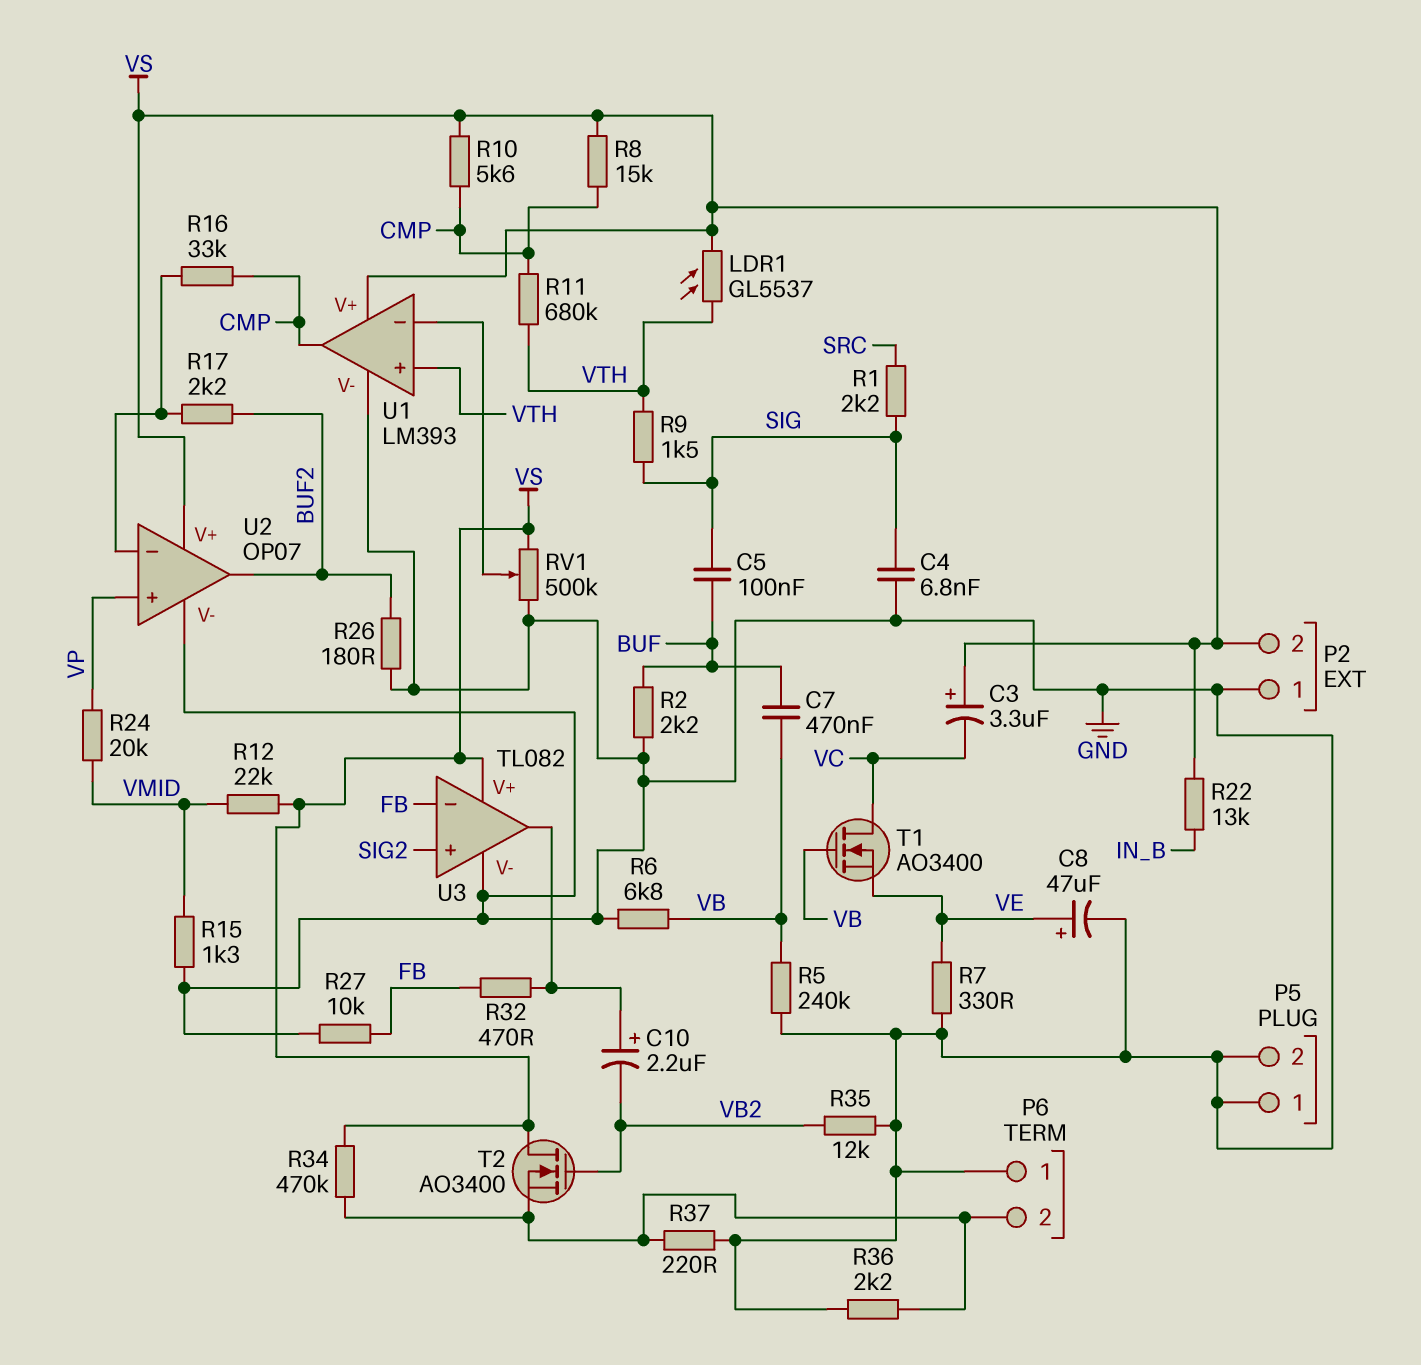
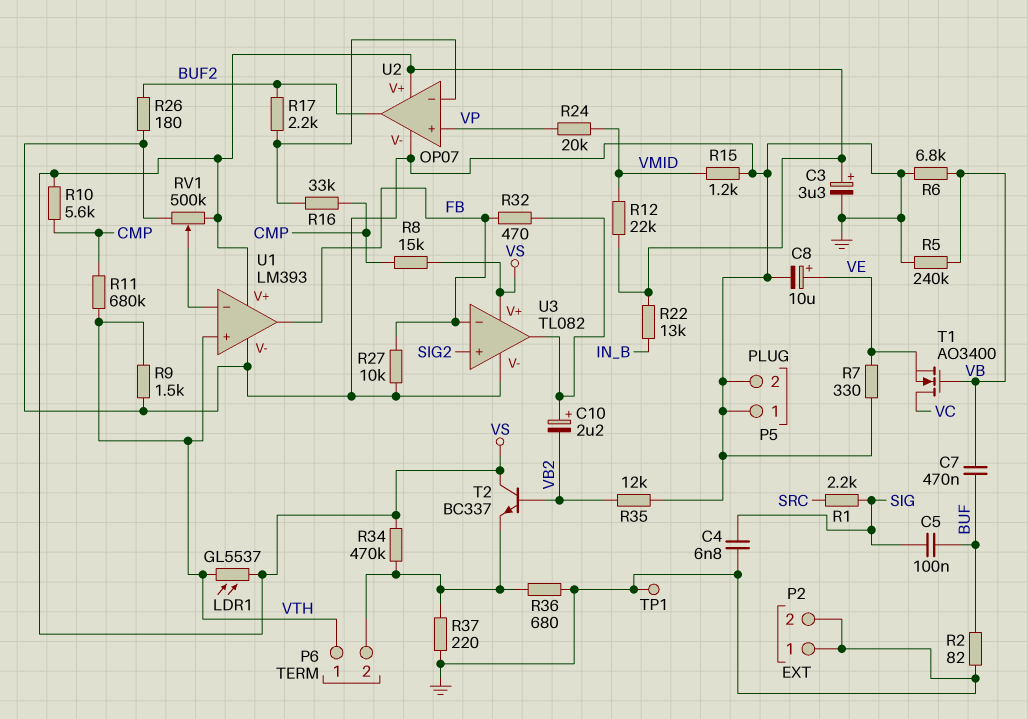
C3: 3.3uF (plus VS, minus VC) -> 3.3uF (plus VS, minus GND)
C8: 47uF (plus VE, minus GND) -> 10uF (plus VE, minus GND)
P2 pin 2: VS -> GND
P6 pin 1: GND -> VTH
R2: 2.2k (BUF, GND) -> 82 (BUF, GND)
R9: 1.5k (SIG, VTH) -> 1.5k (GND, VTH)
R15: 1.3k (GND, VMID) -> 1.2k (GND, VMID)
R36: 2.2k (GND, P6/2) -> 680 (GND, P6/2)
T2: NMOS AO3400 (G VB2, D VS, S P6/2) -> NPN BC337 (B VB2, C VS, E P6/2)
TP1: none -> test point (GND)
U1 pin out: CMP -> FB

